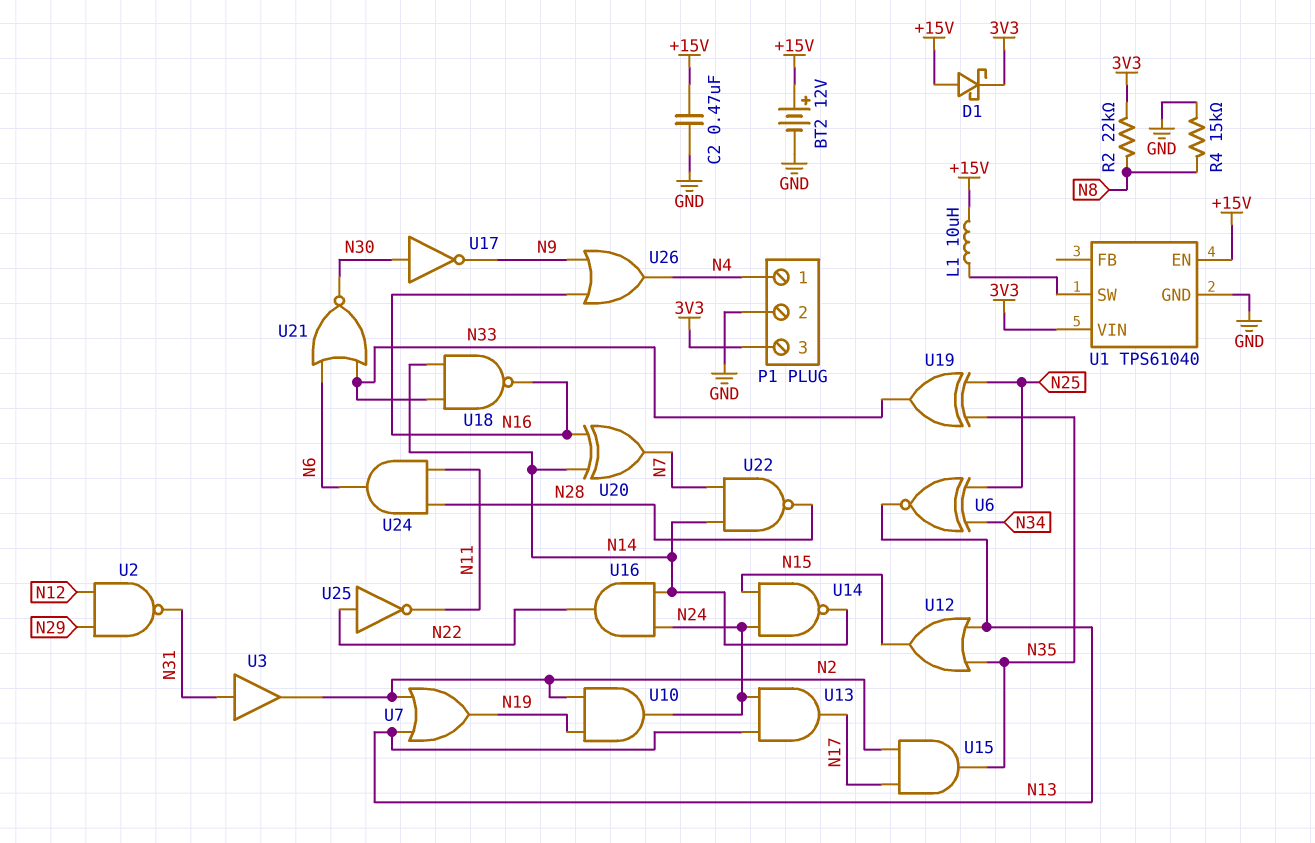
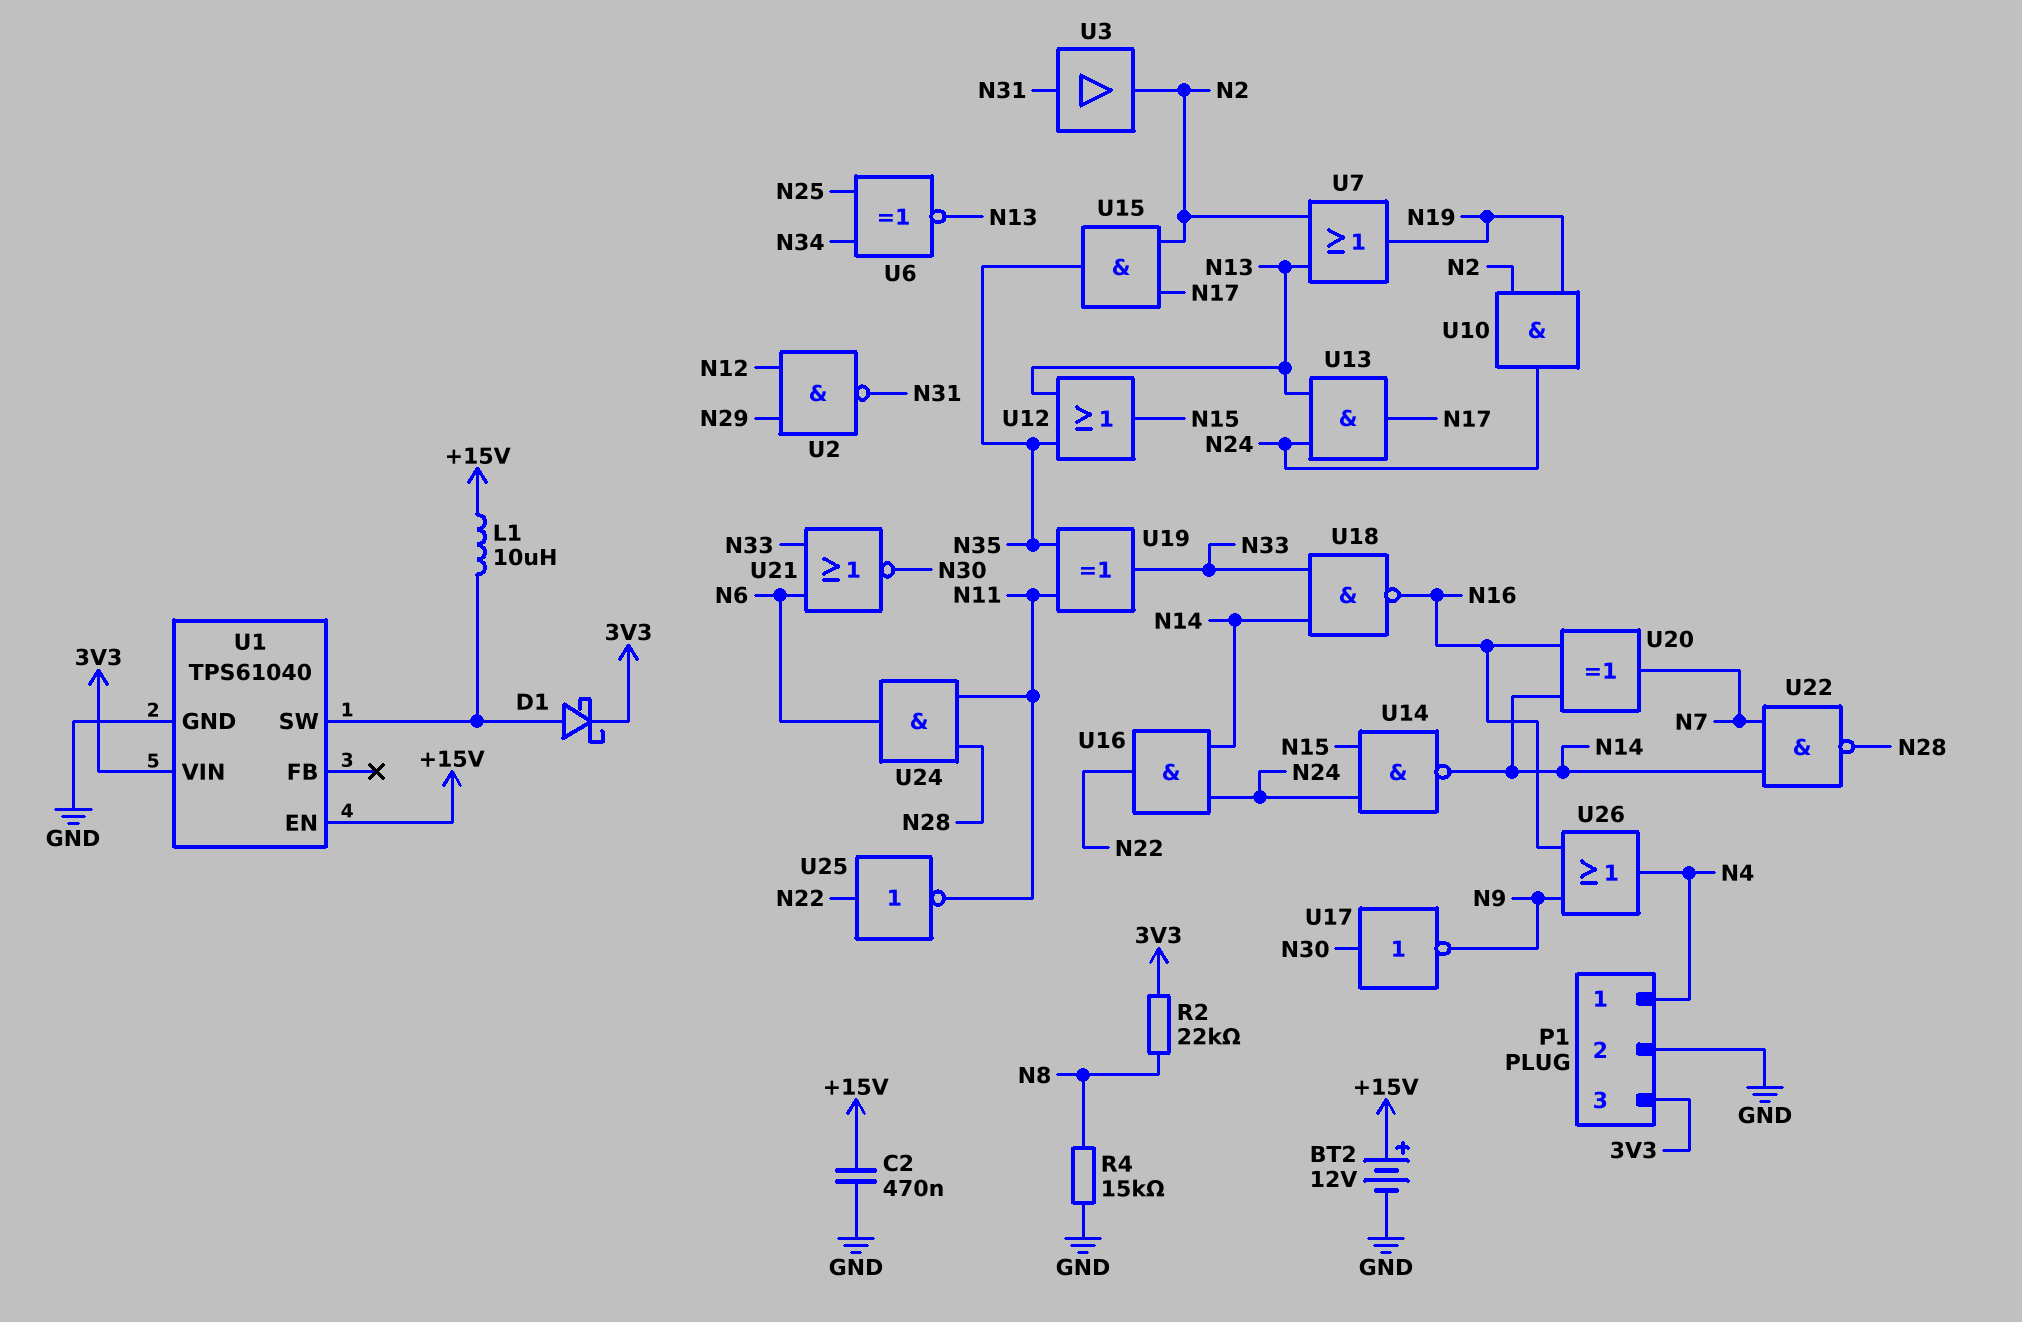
D1: schottky (A +15V, K 3V3) -> schottky (A U1/SW, K 3V3)
U19: XOR (in N25, in N35, out N33) -> XOR (in N11, in N35, out N33)

